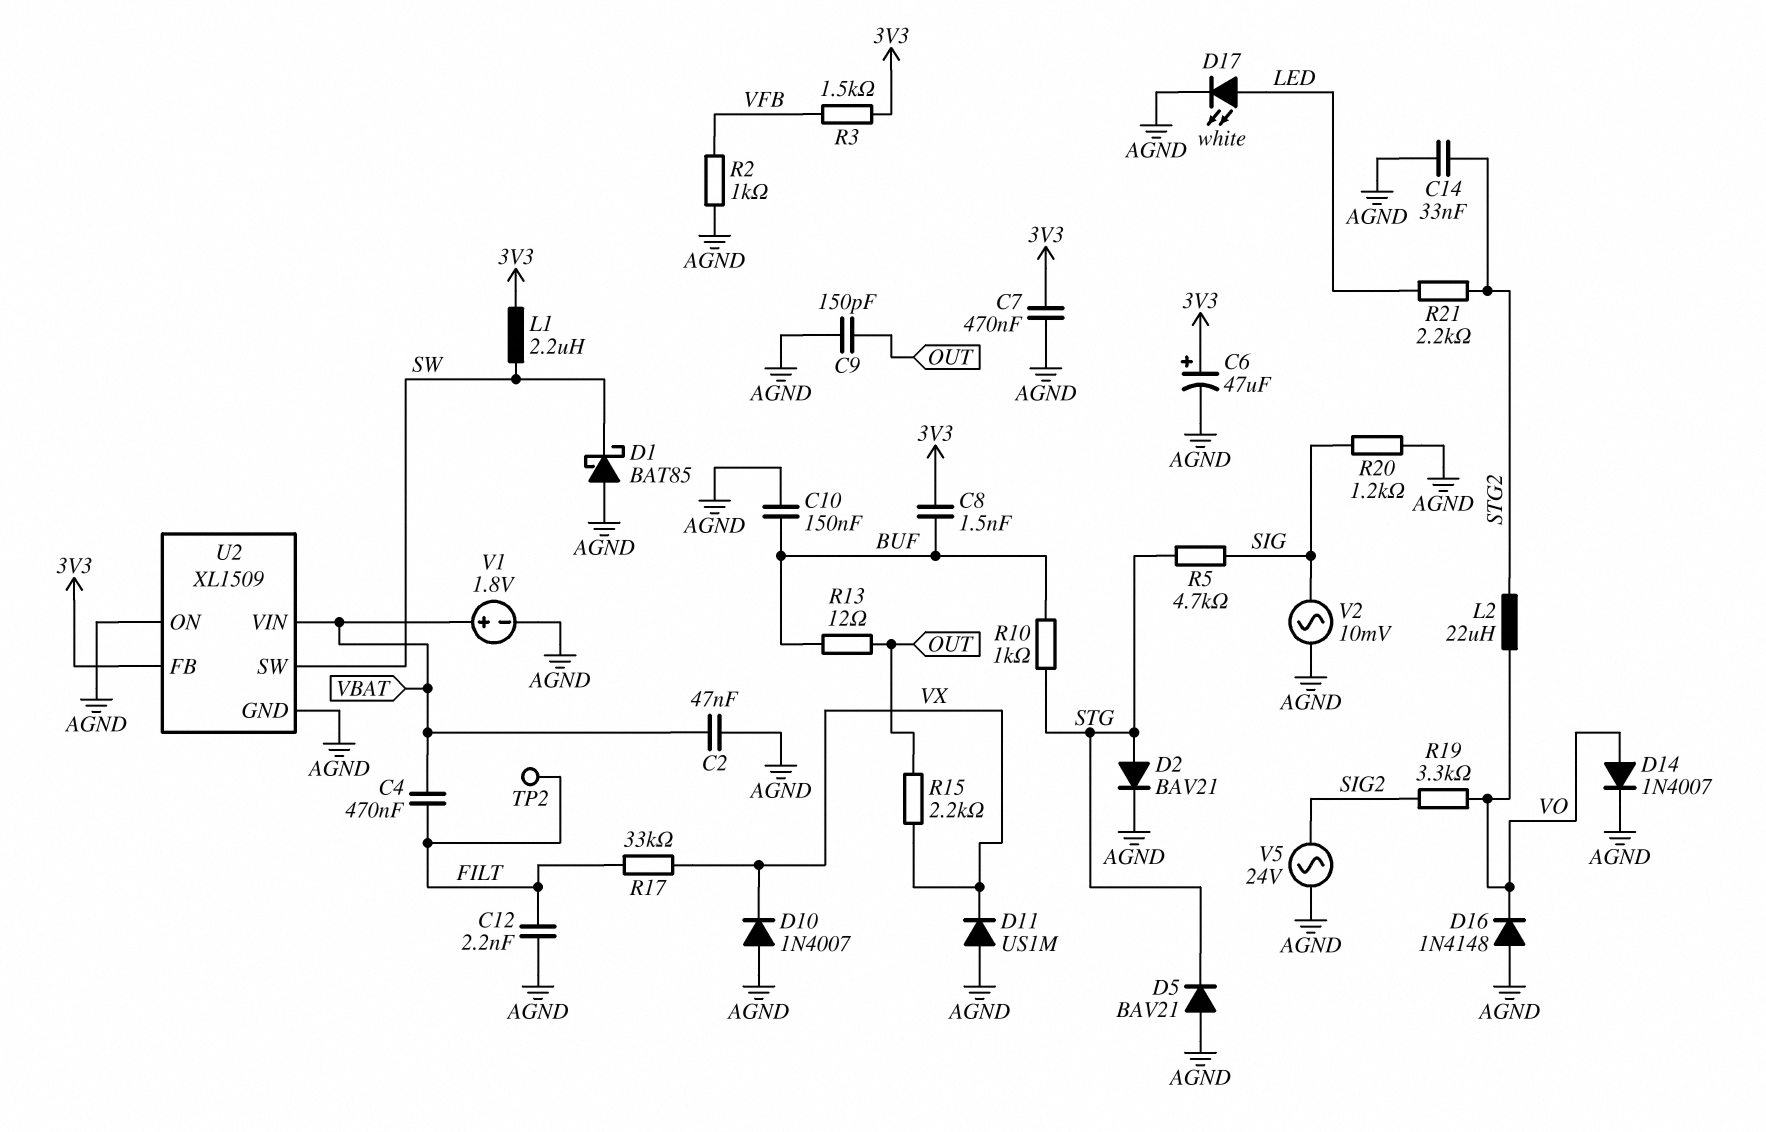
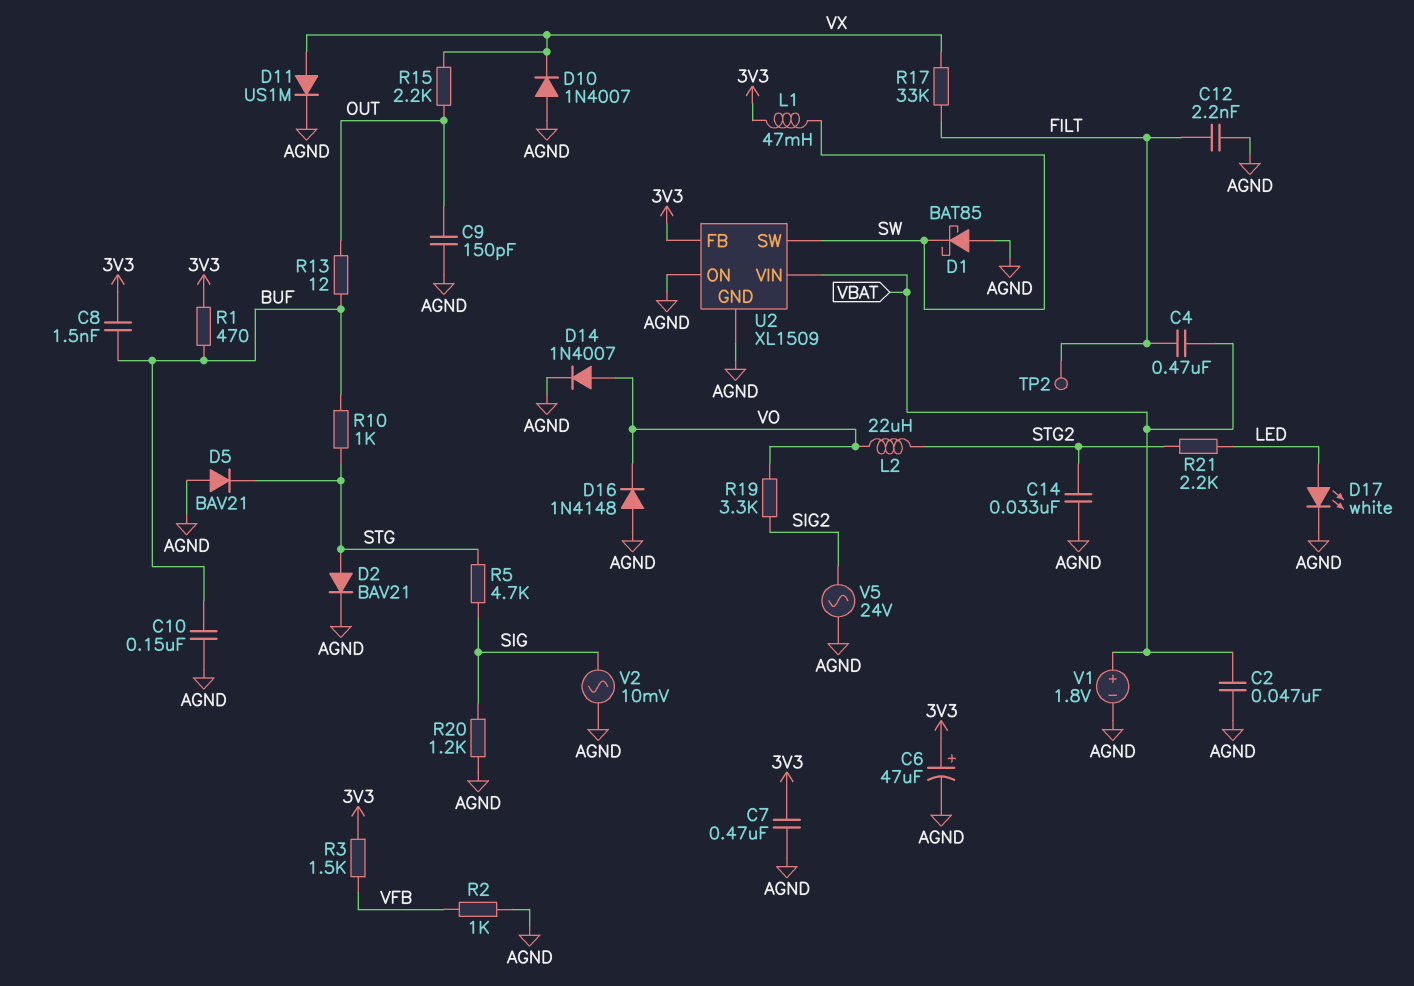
D11: diode US1M (A AGND, K VX) -> diode US1M (A VX, K AGND)
L1: 2.2uH (3V3, SW) -> 47mH (3V3, SW)
R1: none -> 470 (3V3, BUF)

